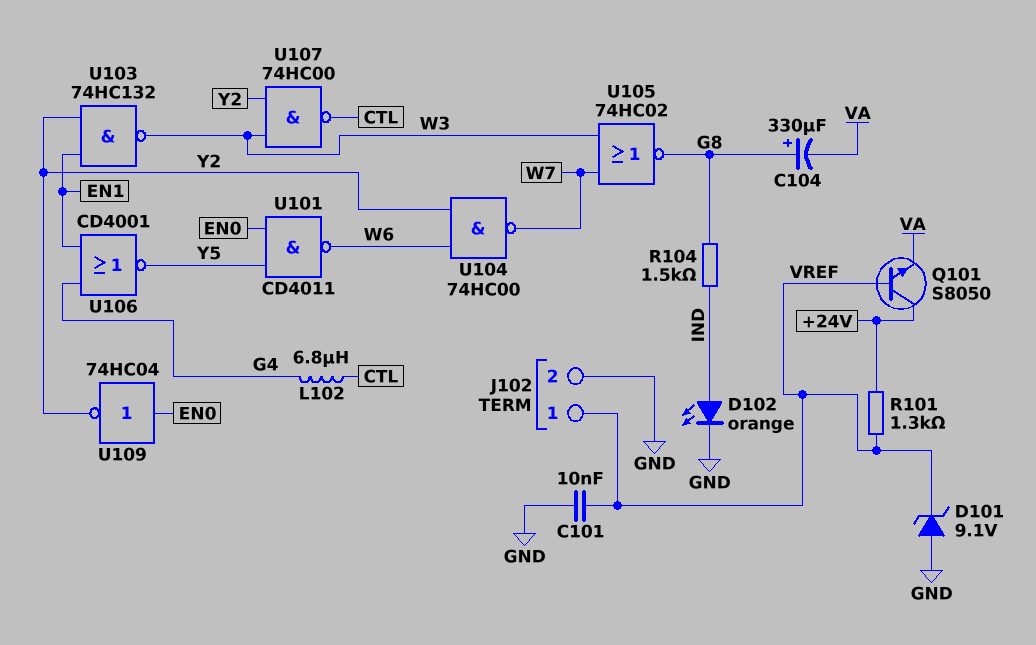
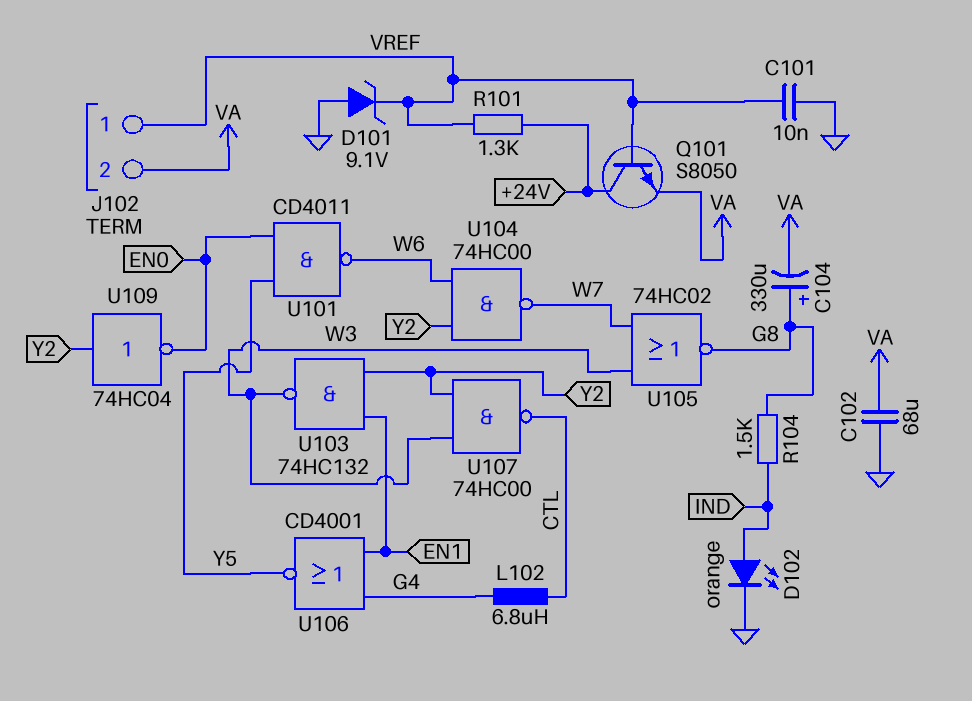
C102: none -> 68uF (GND, VA)
J102 pin 2: GND -> VA
U109: NOT 74HC04 (in EN0, out Y2) -> NOT 74HC04 (in Y2, out EN0)

